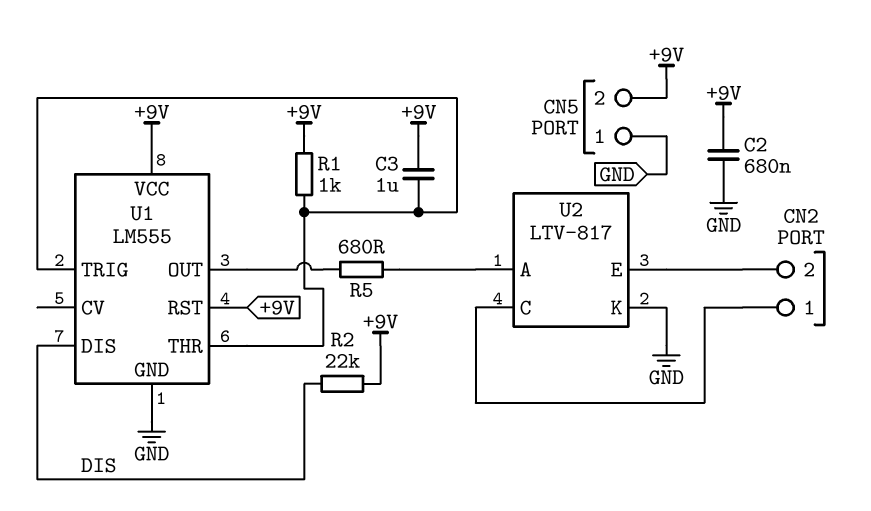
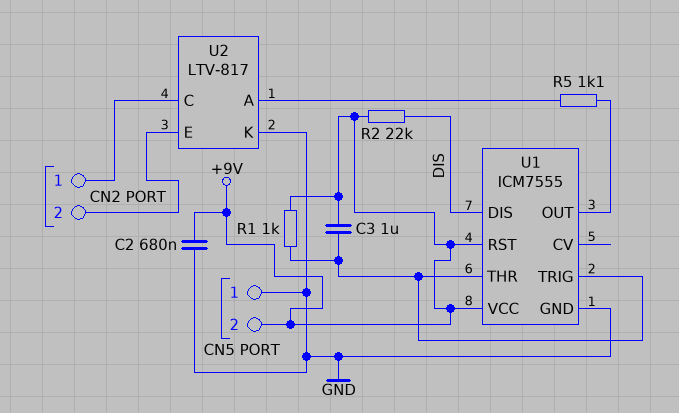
R5: 680 (U1/OUT, U2/A) -> 1.1k (U1/OUT, U2/A)
U1: LM555 -> ICM7555

